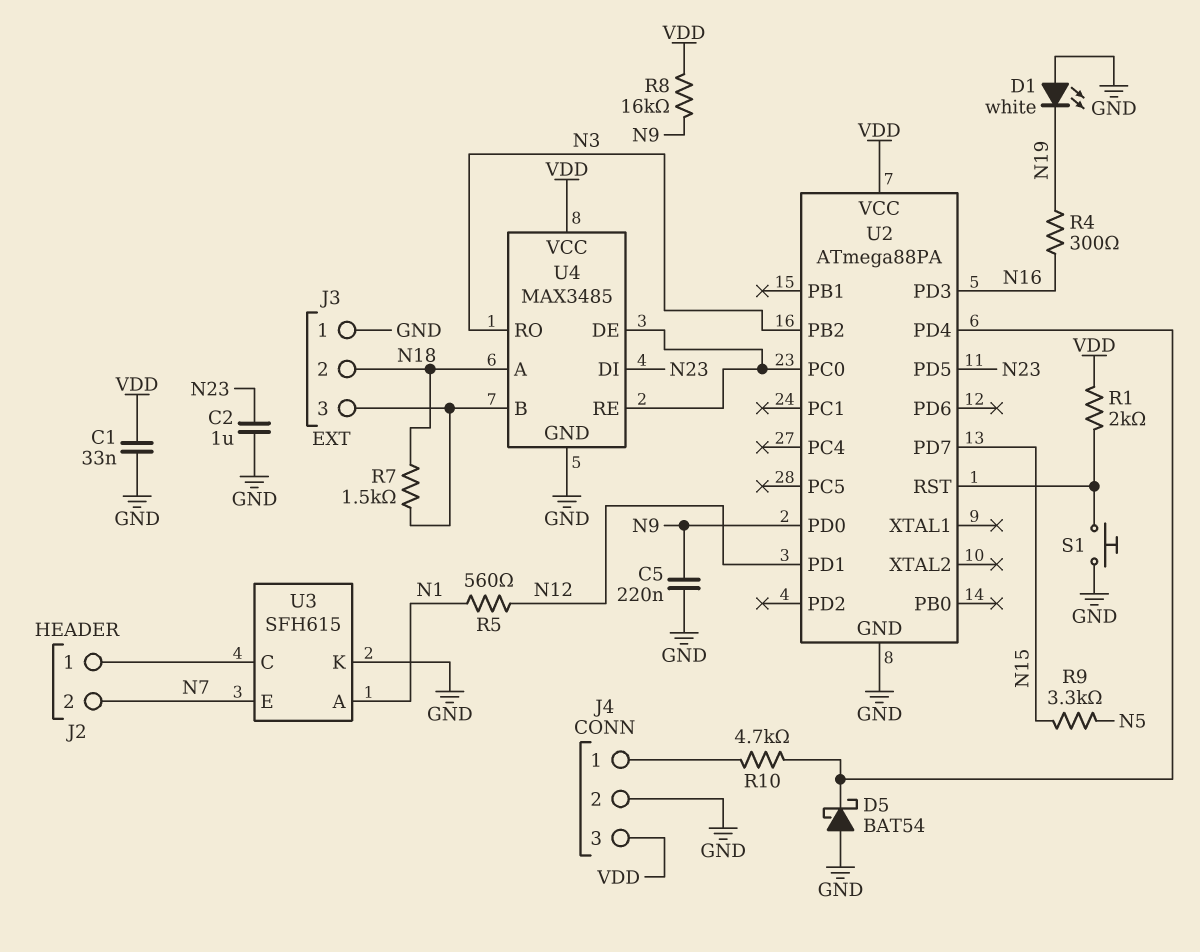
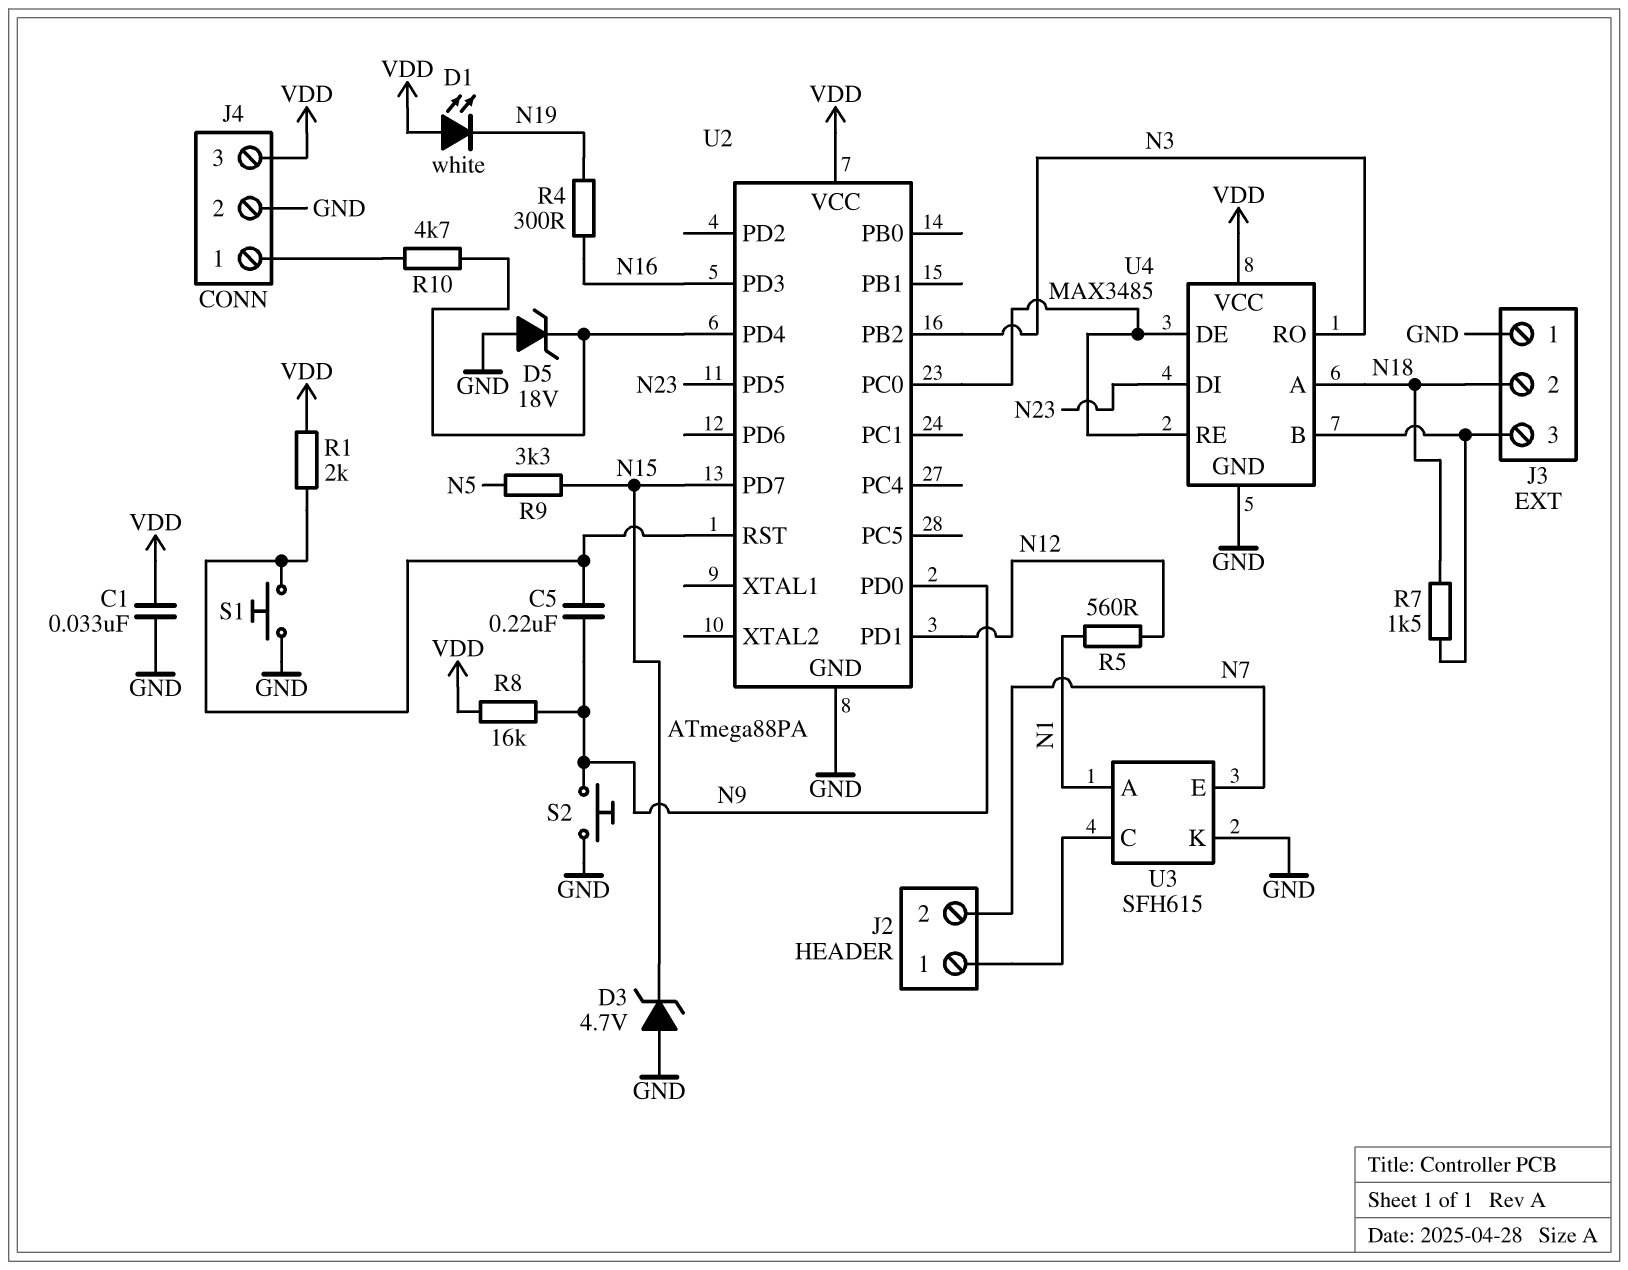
C2: 1uF (GND, N23) -> none
C5: 220nF (GND, N9) -> 220nF (N9, U2/RST)
D1: LED white (A GND, K N19) -> LED white (A VDD, K N19)
D3: none -> zener 4.7V (A GND, K N15)
D5: schottky BAT54 (A GND, K U2/PD4) -> zener 18V (A GND, K U2/PD4)
S2: none -> button (GND, N9)

